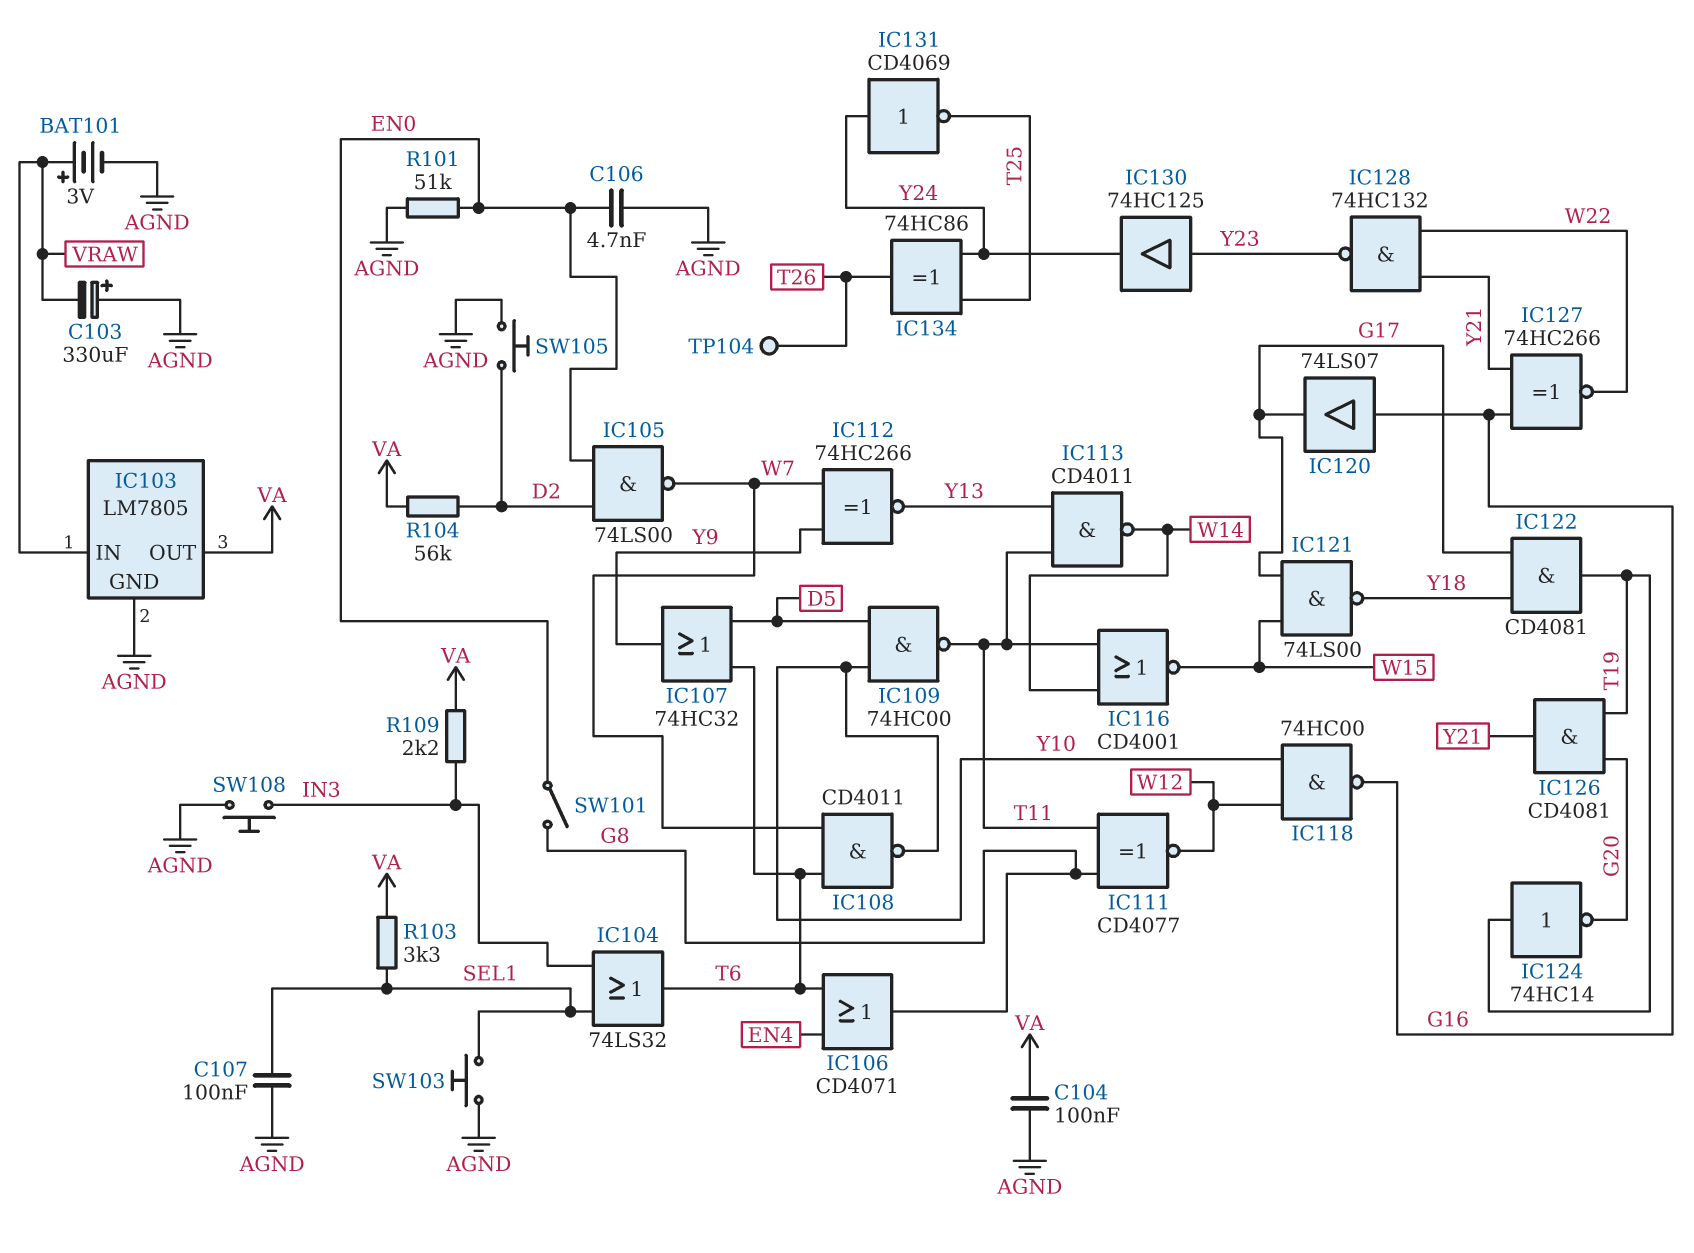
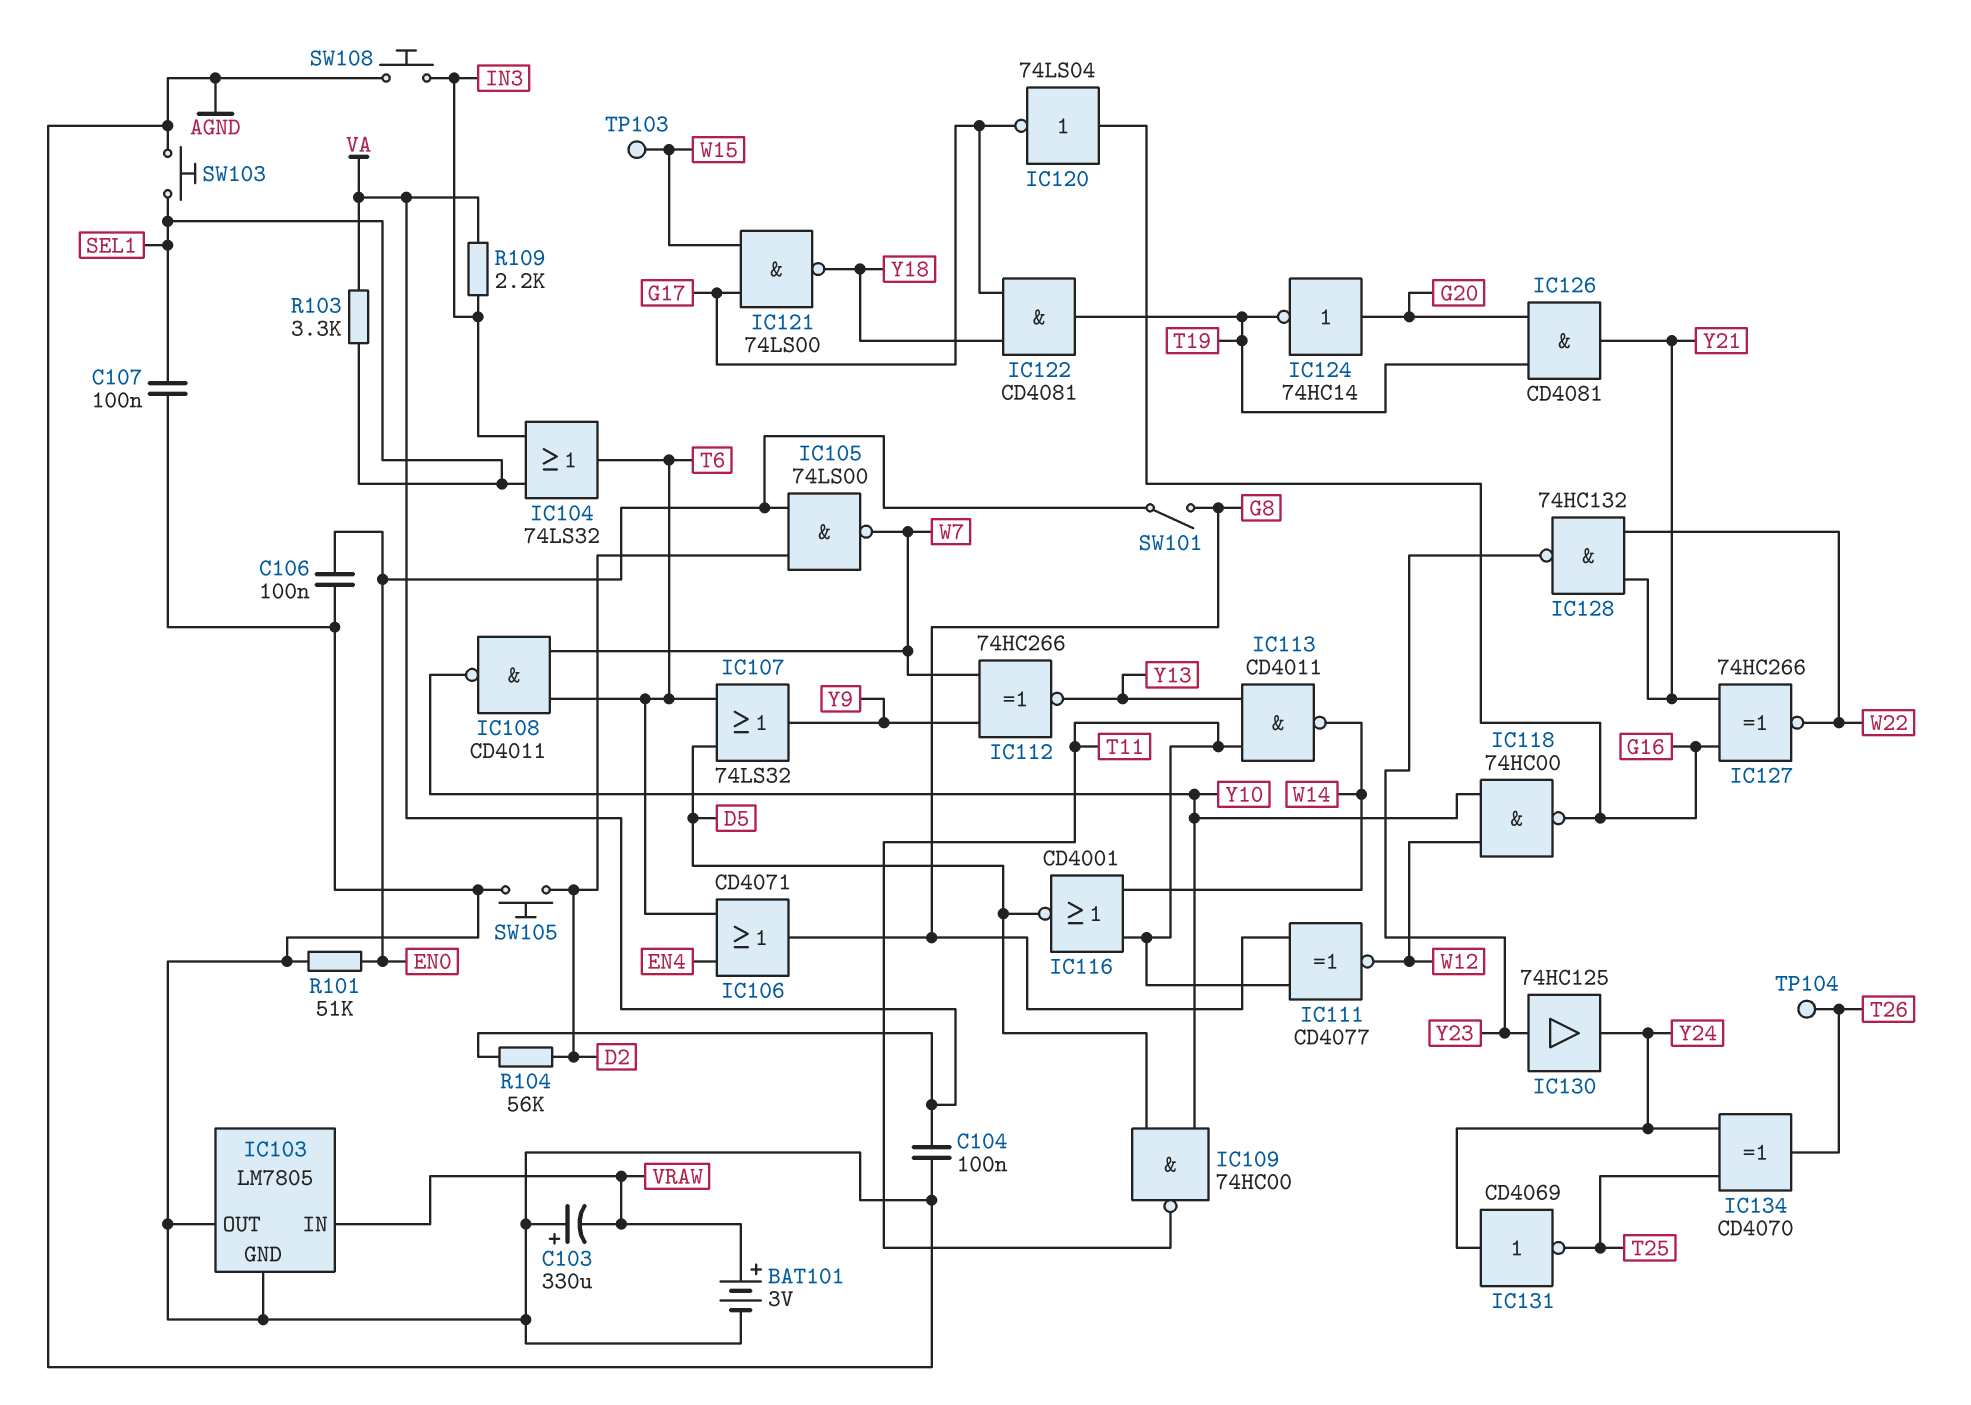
C106: 4.7nF (AGND, EN0) -> 100nF (AGND, EN0)
IC103 pin OUT: VA -> AGND
IC107: OR 74HC32 (in D5, in T6, out Y9) -> OR 74LS32 (in D5, in T6, out Y9)
IC116: NOR CD4001 (in T11, in W14, out W15) -> NOR CD4001 (in T11, in W14, out D5)
IC120: buffer 74LS07 (in G16, out G17) -> NOT 74LS04 (in G16, out G17)
IC124: NOT 74HC14 (in T19, out G20) -> NOT 74HC14 (in G20, out T19)
IC134: XOR 74HC86 (in T25, in Y24, out T26) -> XOR CD4070 (in T25, in Y24, out T26)
TP103: none -> test point (W15)

